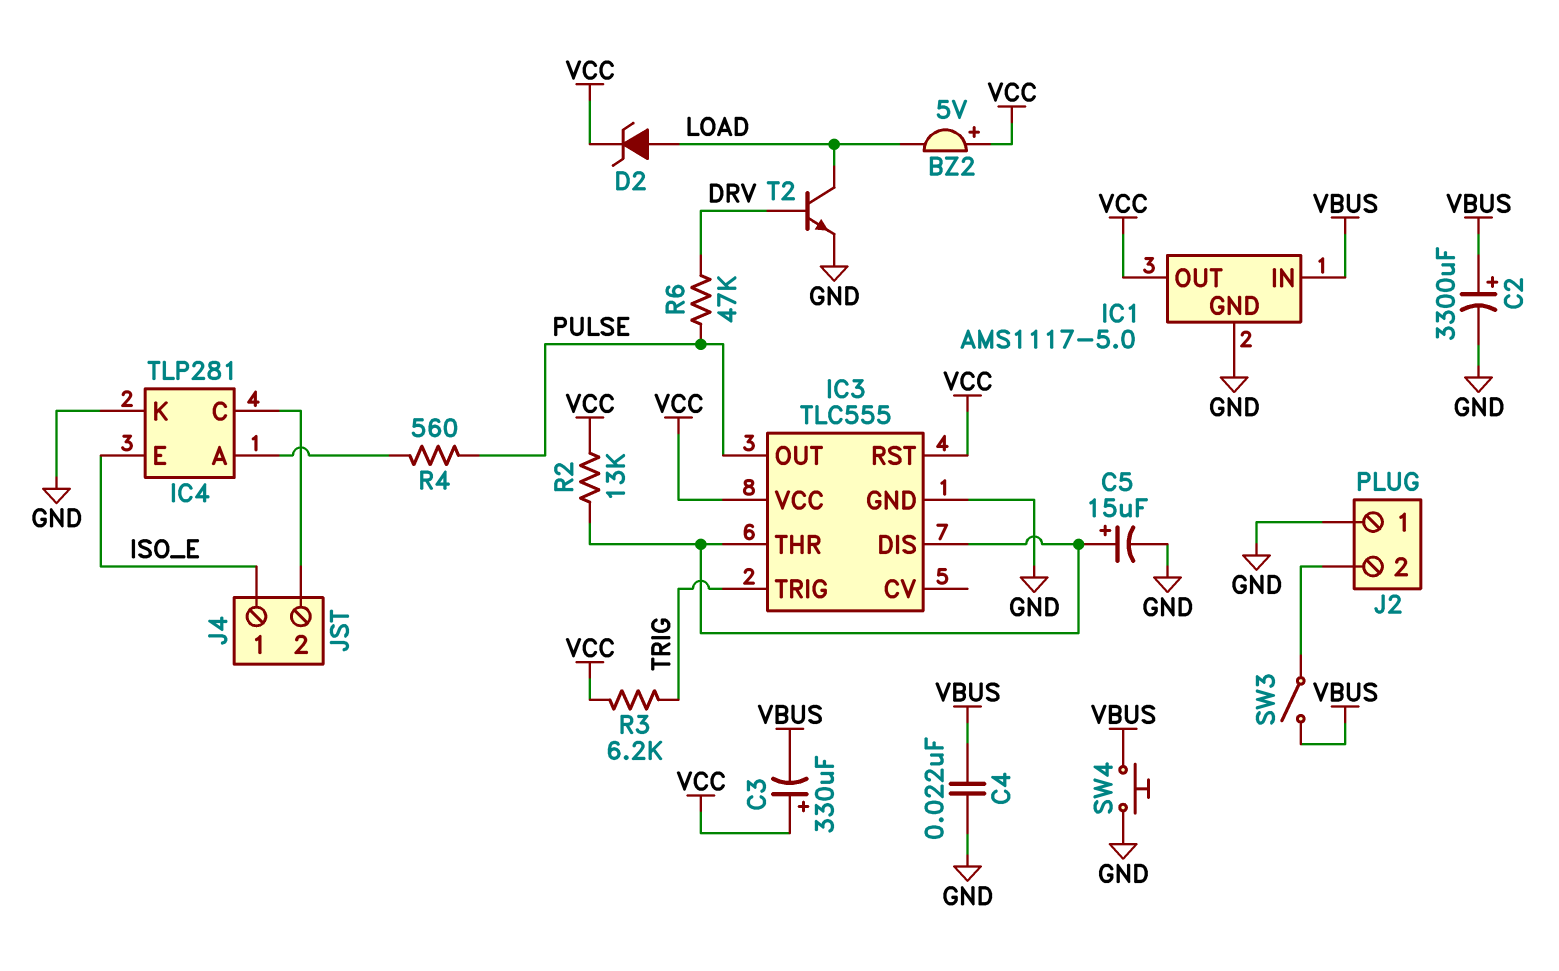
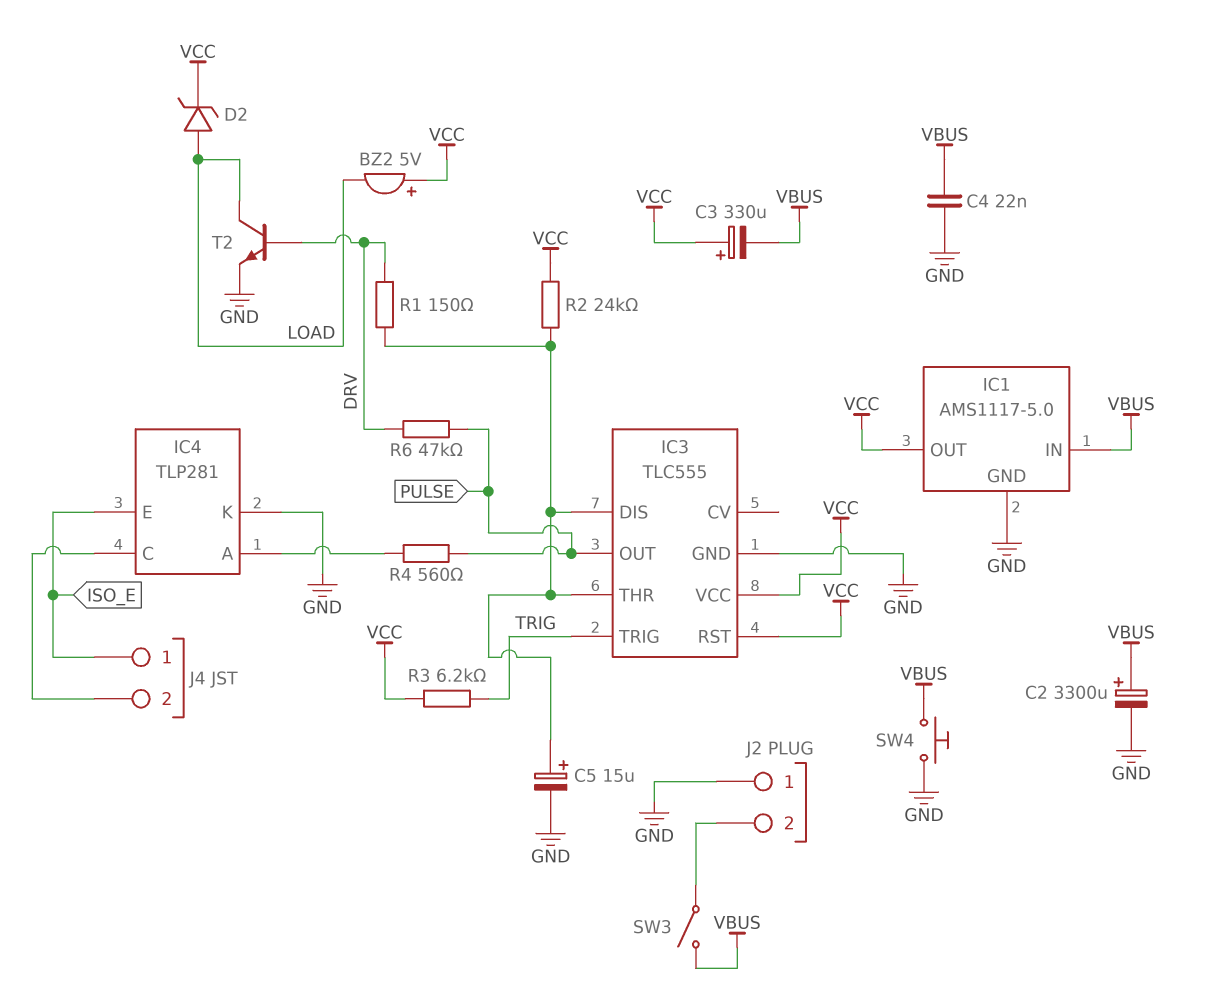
R1: none -> 150 (DRV, IC3/DIS)
R2: 13k (IC3/DIS, VCC) -> 24k (IC3/DIS, VCC)

